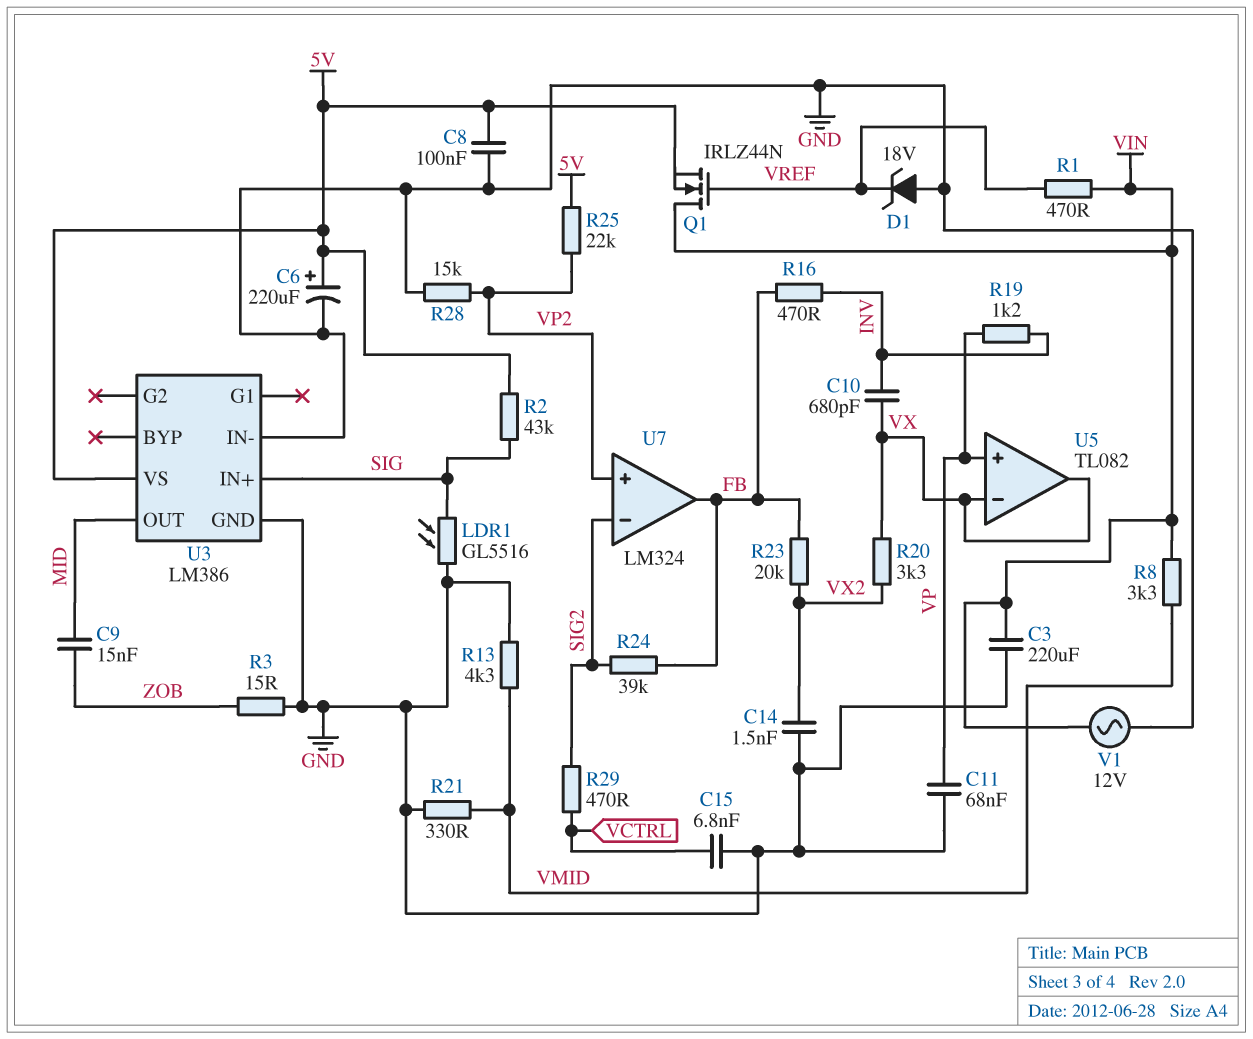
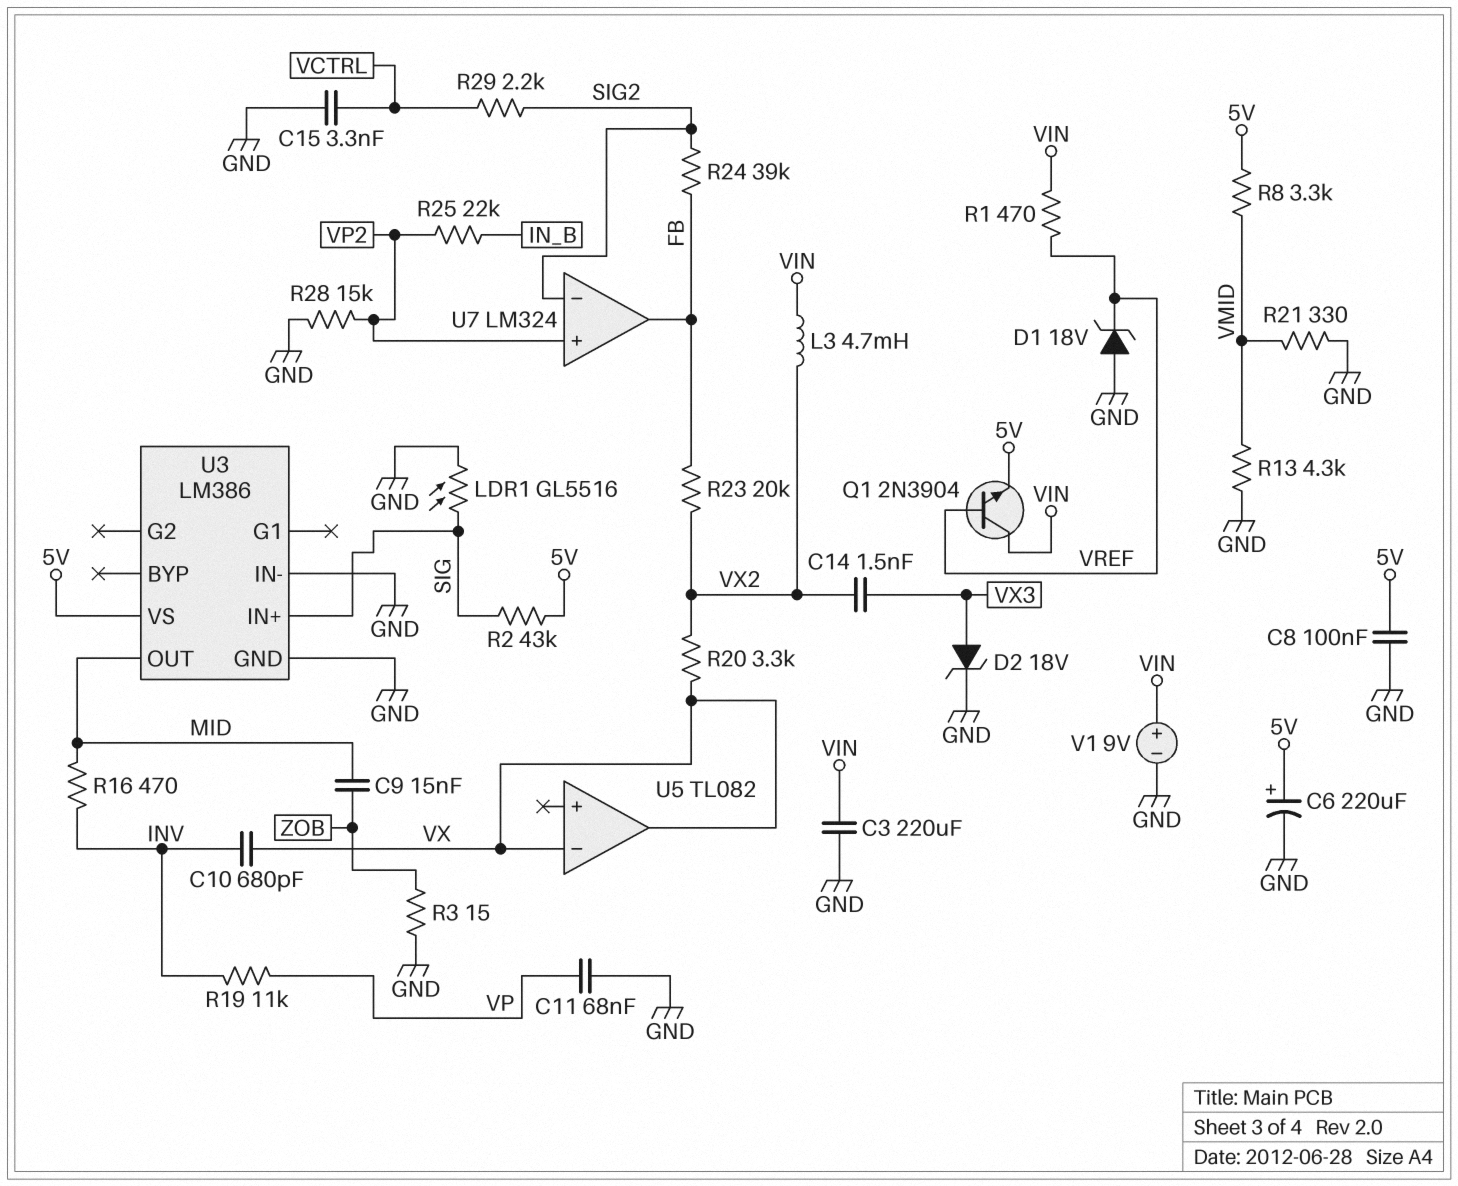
C14: 1.5nF (GND, VX2) -> 1.5nF (VX2, VX3)
C15: 6.8nF (GND, VCTRL) -> 3.3nF (GND, VCTRL)
D2: none -> zener 18V (A VX3, K GND)
L3: none -> 4.7mH (VIN, VX2)
Q1: NMOS IRLZ44N (G VREF, D VIN, S 5V) -> NPN 2N3904 (B VREF, C VIN, E 5V)
R8: 3.3k (VIN, VMID) -> 3.3k (5V, VMID)
R16: 470 (FB, INV) -> 470 (INV, MID)
R19: 1.2k (INV, VP) -> 11k (INV, VP)
R25: 22k (5V, VP2) -> 22k (IN_B, VP2)
R29: 470 (SIG2, VCTRL) -> 2.2k (SIG2, VCTRL)
U5 pin in+: VP -> none
V1: AC 12V (GND, VIN) -> 9V (plus VIN, minus GND)

